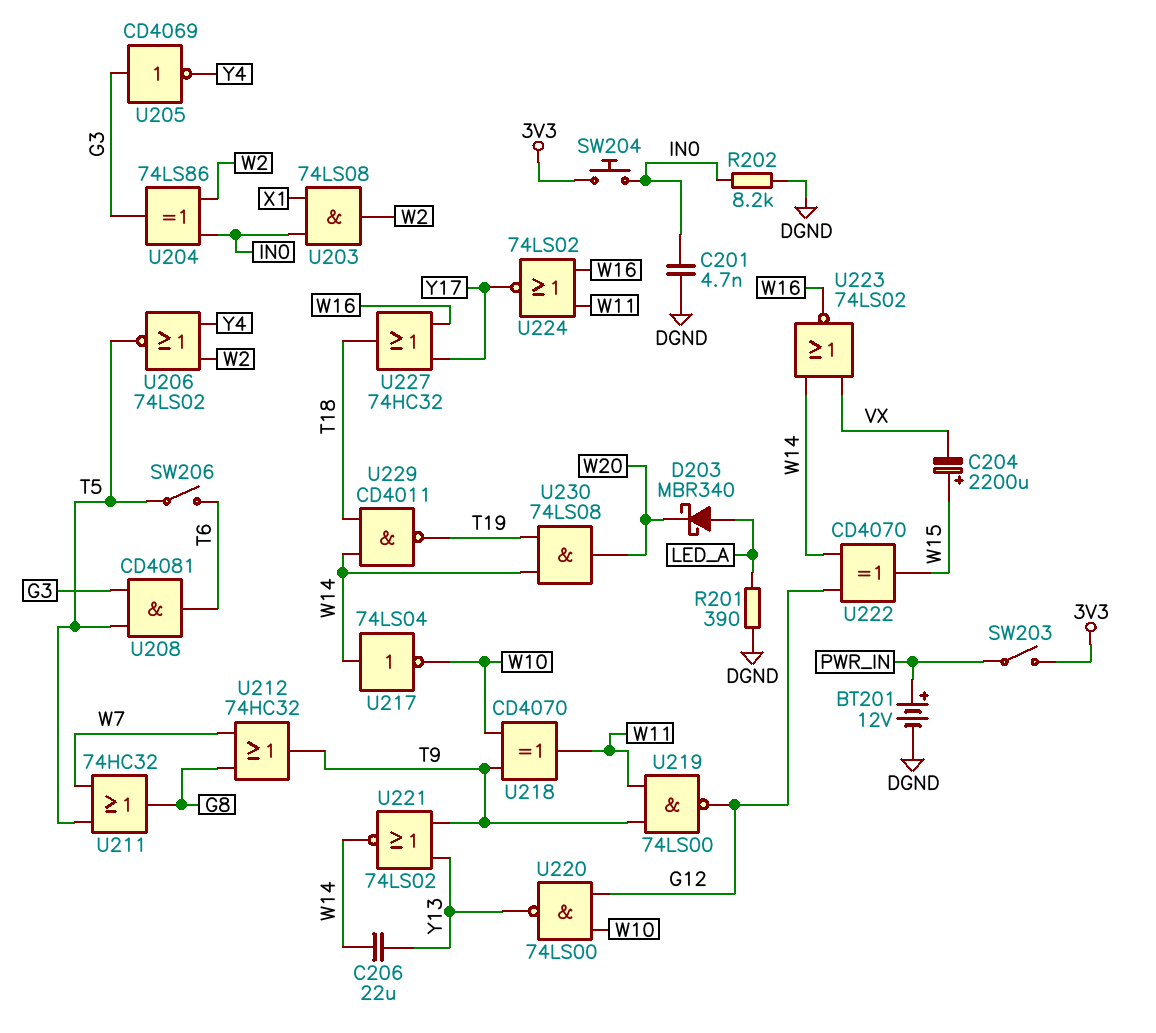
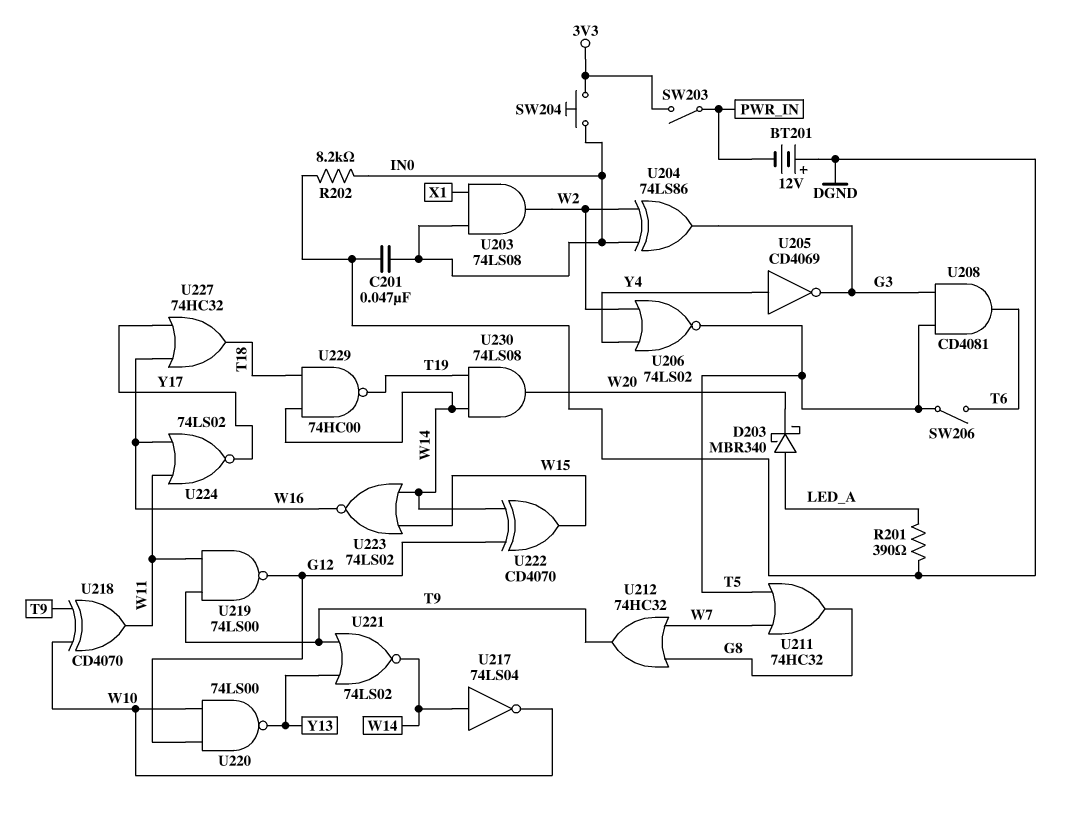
BT201: 12V (plus PWR_IN, minus DGND) -> 12V (plus DGND, minus PWR_IN)
C201: 4.7nF (DGND, IN0) -> 47nF (DGND, IN0)
C204: 2200uF (plus W15, minus VX) -> none
C206: 22uF (W14, Y13) -> none
U205: NOT CD4069 (in G3, out Y4) -> NOT CD4069 (in Y4, out G3)
U223: NOR 74LS02 (in VX, in W14, out W16) -> NOR 74LS02 (in W14, in W15, out W16)
U229: NAND CD4011 (in T18, in W14, out T19) -> NAND 74HC00 (in T18, in W14, out T19)

